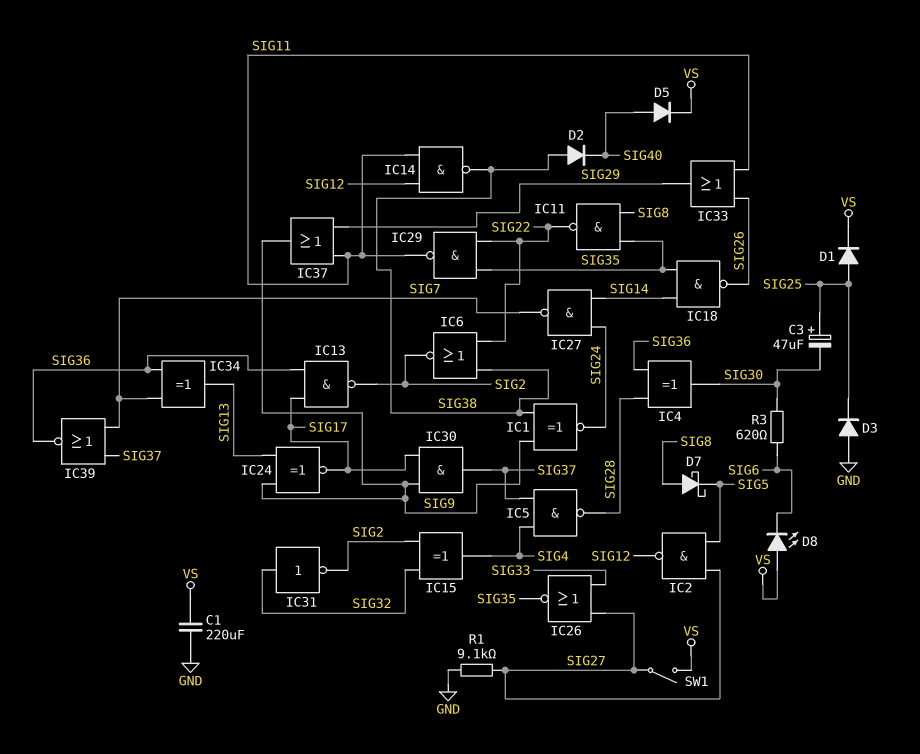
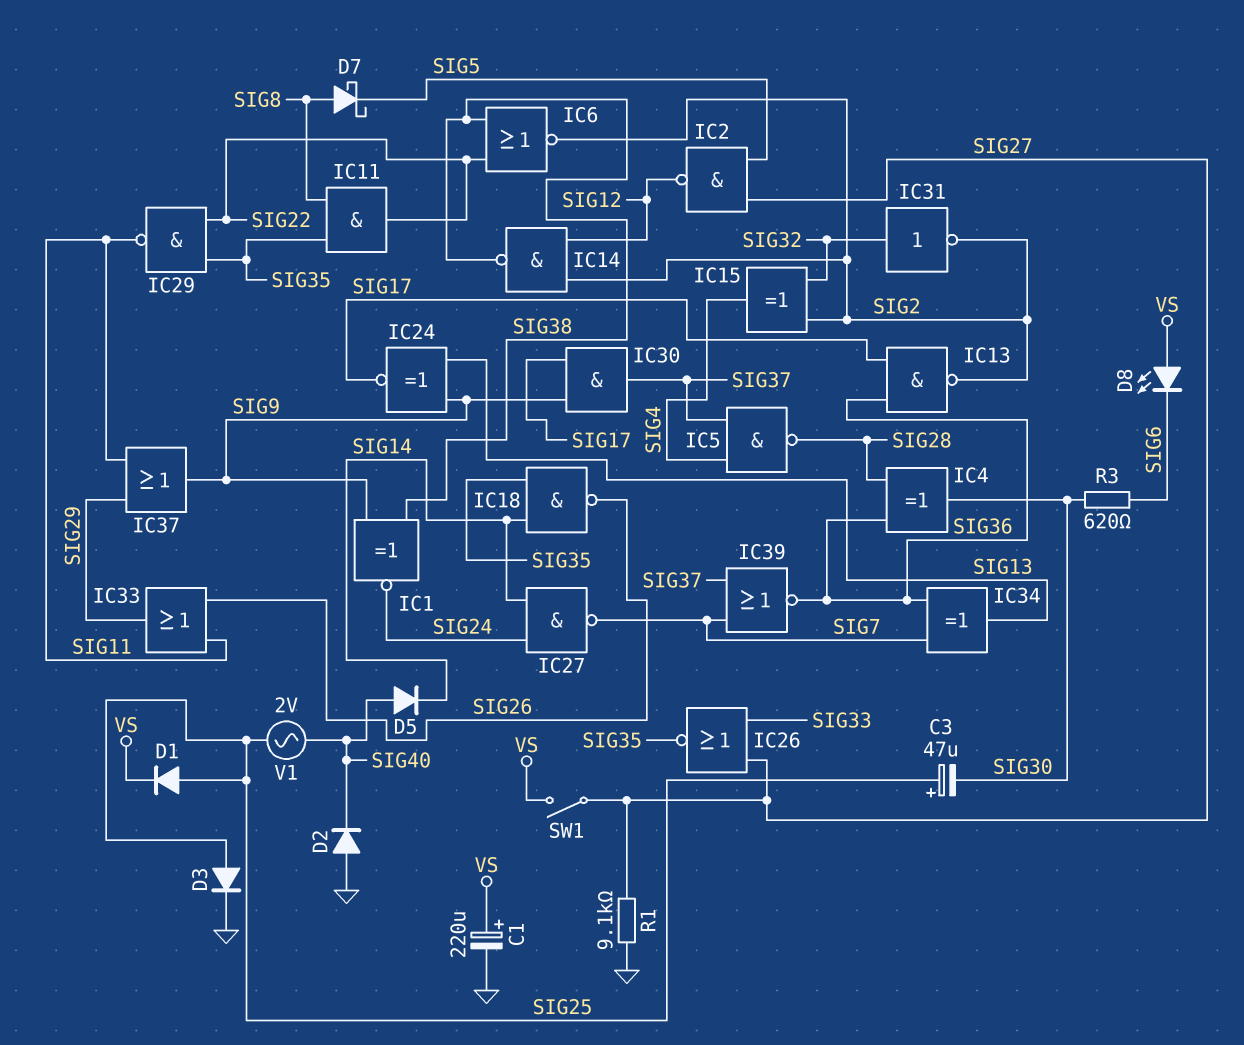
C1: 220uF (GND, VS) -> 220uF (plus VS, minus GND)
D2: diode (A SIG38, K SIG40) -> diode (A GND, K SIG40)
D3: diode (A GND, K SIG25) -> diode (A SIG25, K GND)
D5: diode (A SIG40, K VS) -> diode (A SIG40, K SIG14)
IC11: NAND (in SIG8, in SIG35, out SIG22) -> AND (in SIG8, in SIG35, out SIG22)
IC14: NAND (in SIG11, in SIG12, out SIG38) -> NAND (in SIG2, in SIG12, out SIG38)
V1: none -> AC 2V (SIG25, SIG40)

